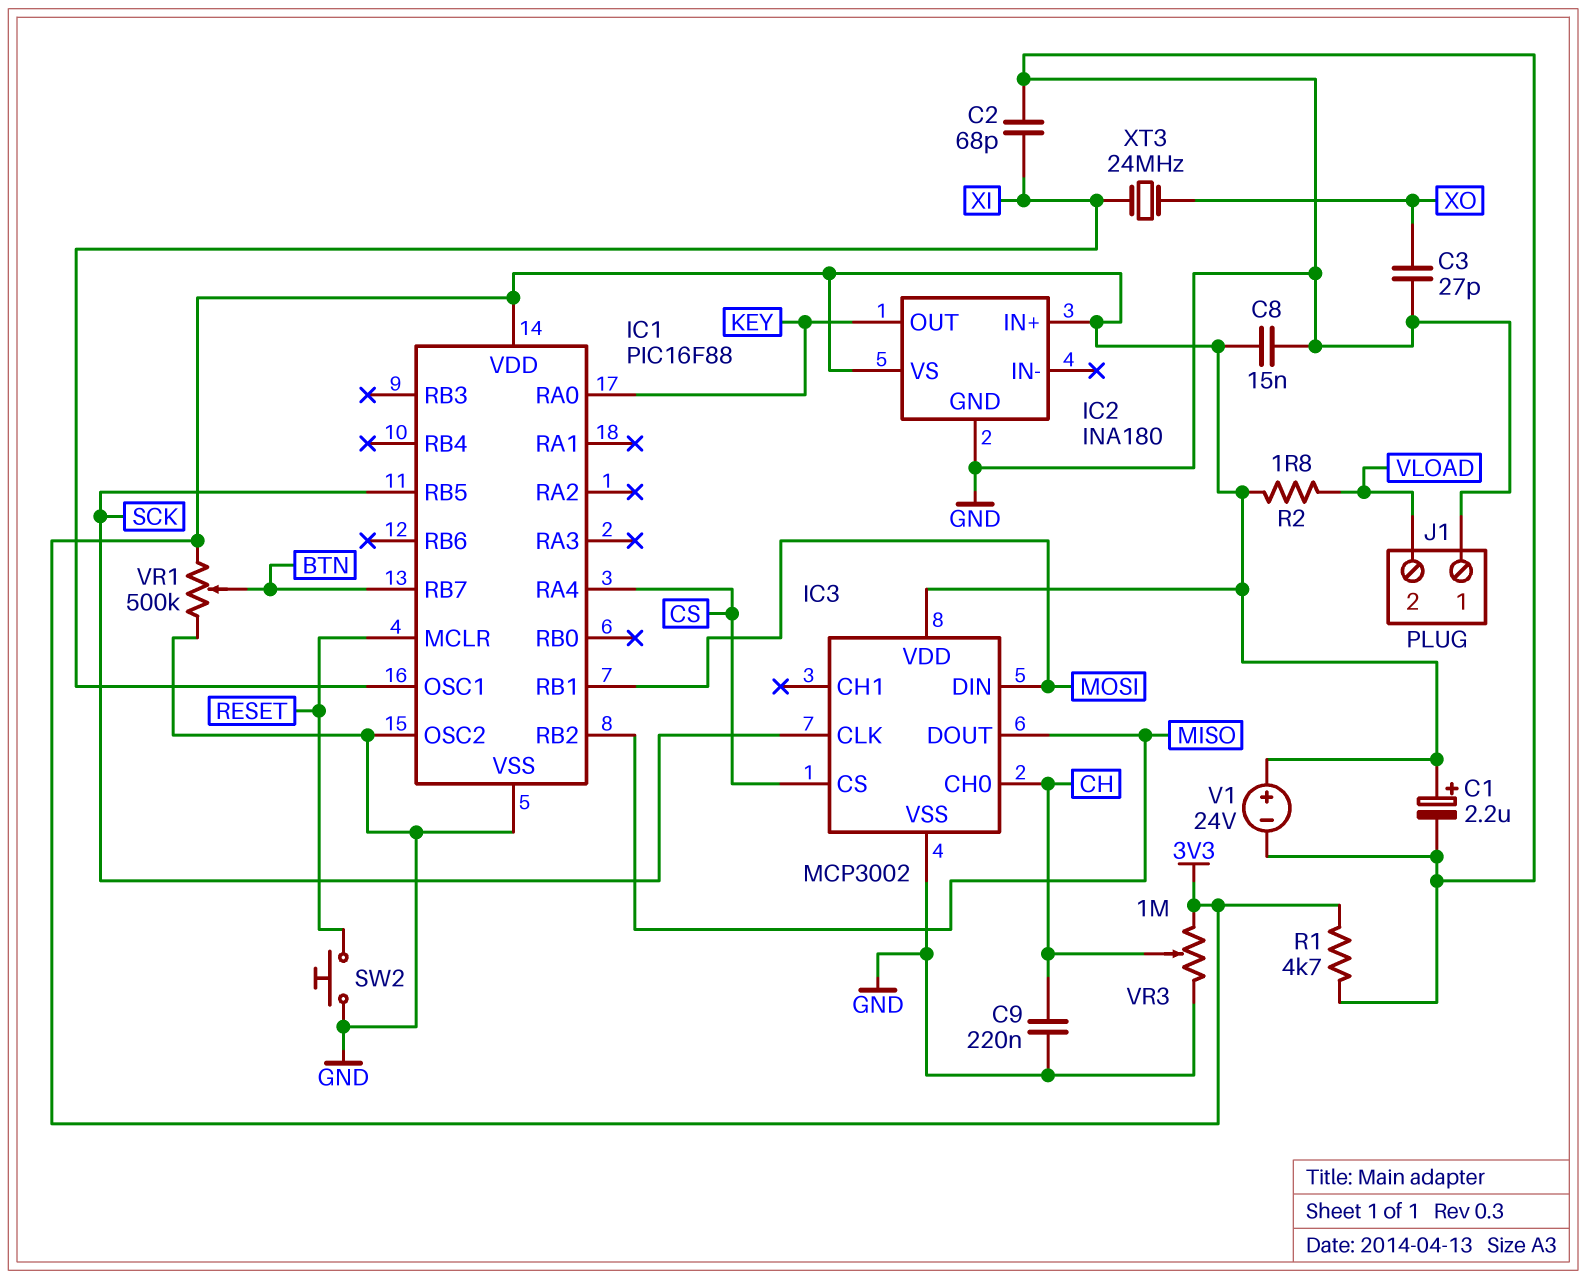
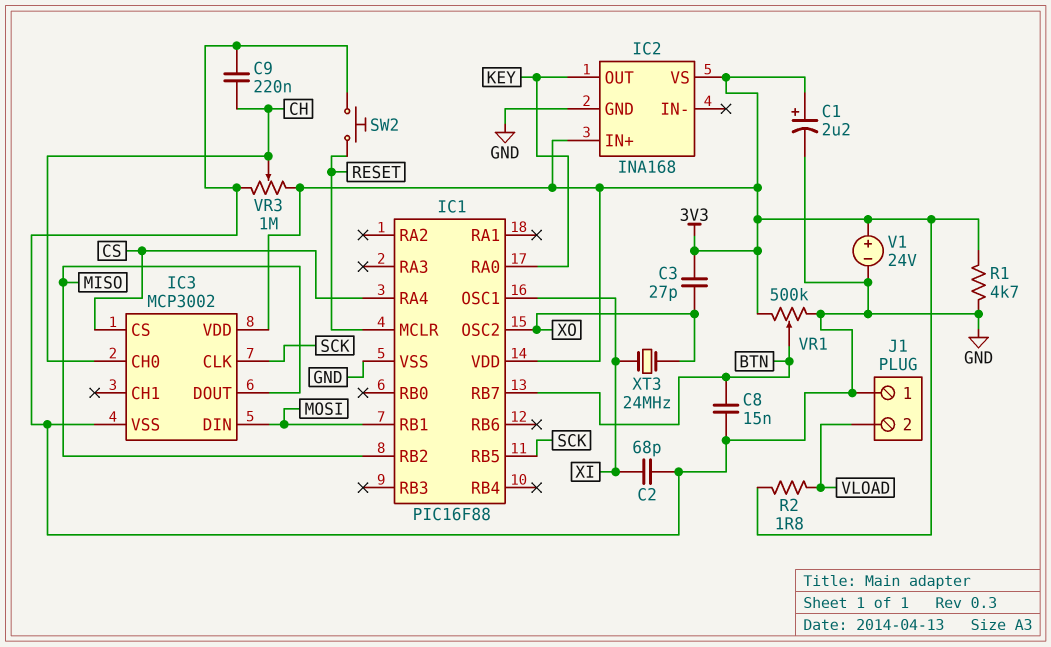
C3: 27pF (GND, XO) -> 27pF (3V3, XO)
C8: 15nF (3V3, GND) -> 15nF (BTN, GND)
IC1 pin OSC2: GND -> XO
IC2: INA180 -> INA168

